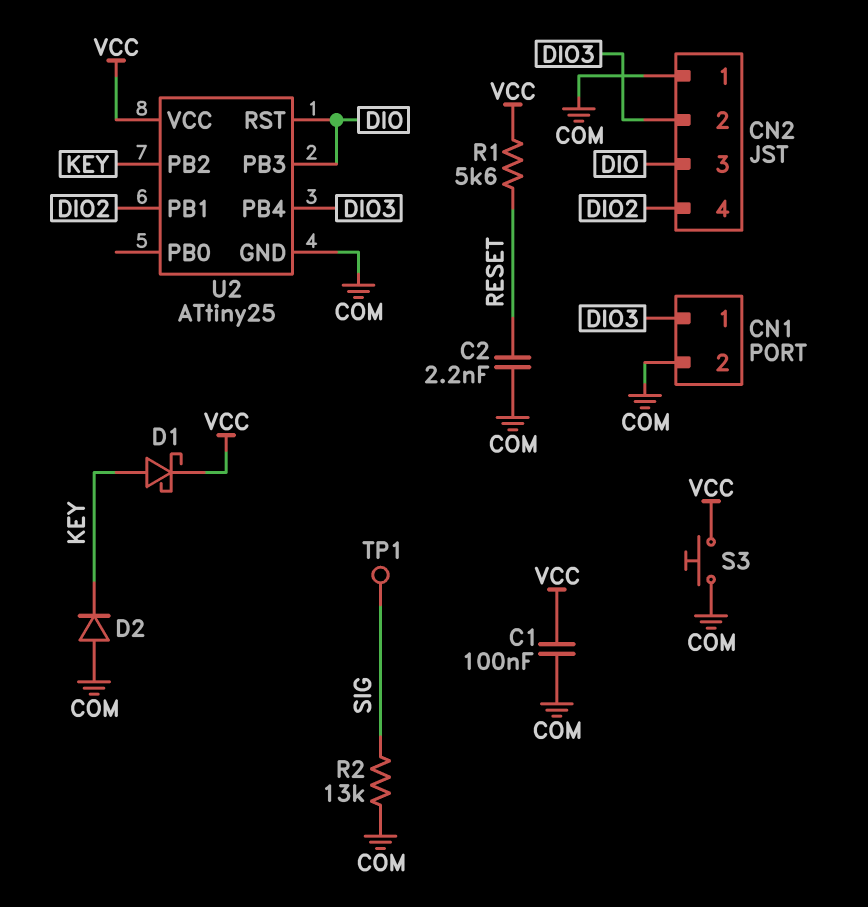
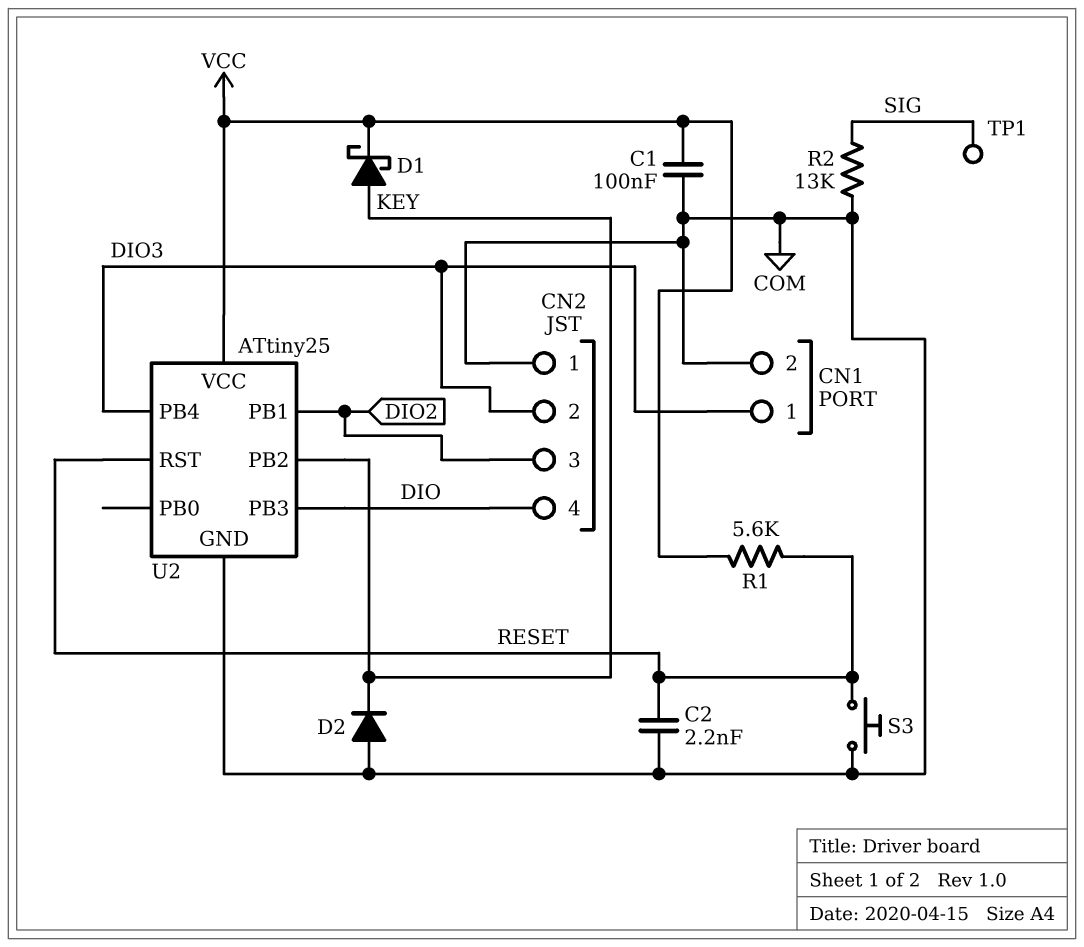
CN2 pin 3: DIO -> DIO2
CN2 pin 4: DIO2 -> DIO
S3: button (COM, VCC) -> button (COM, RESET)
U2 pin RST: DIO -> RESET

